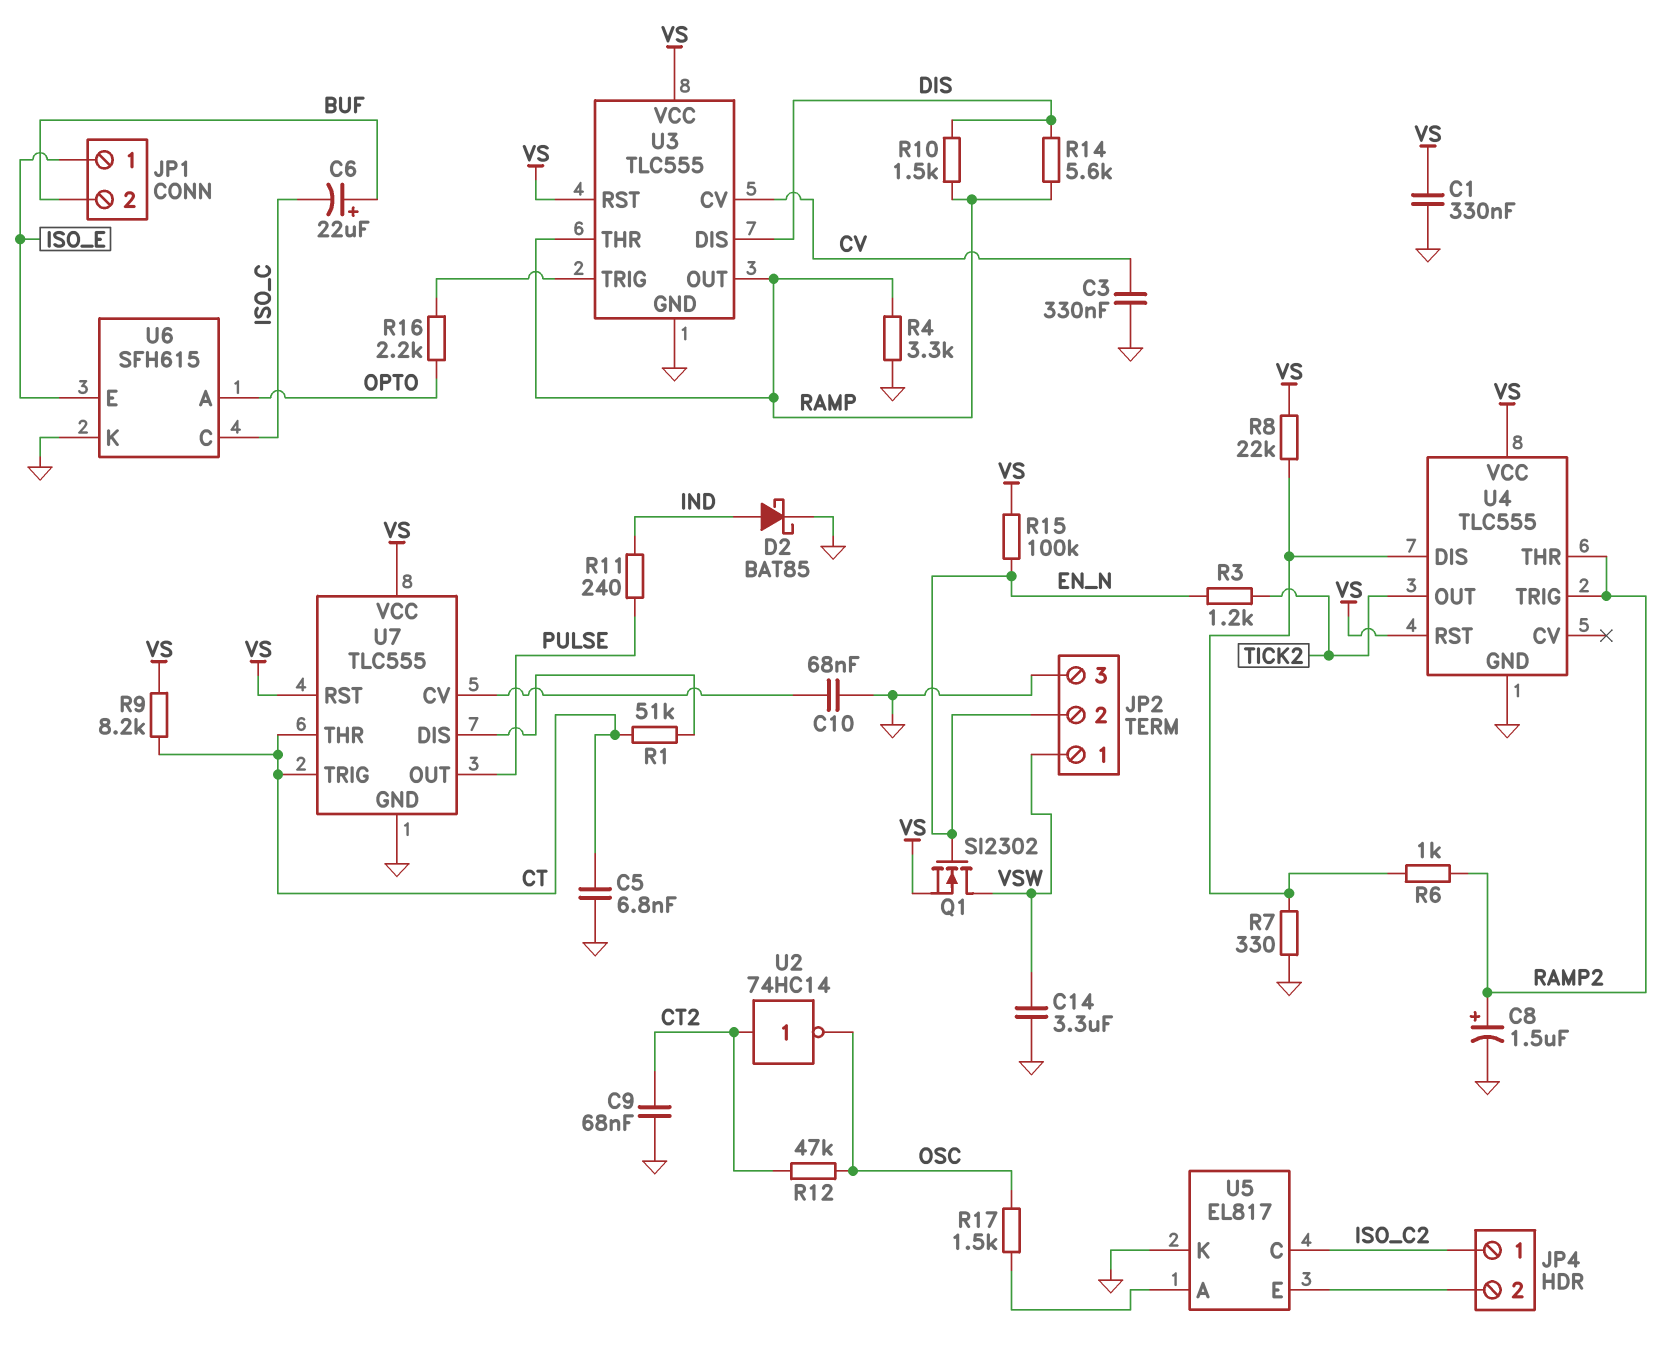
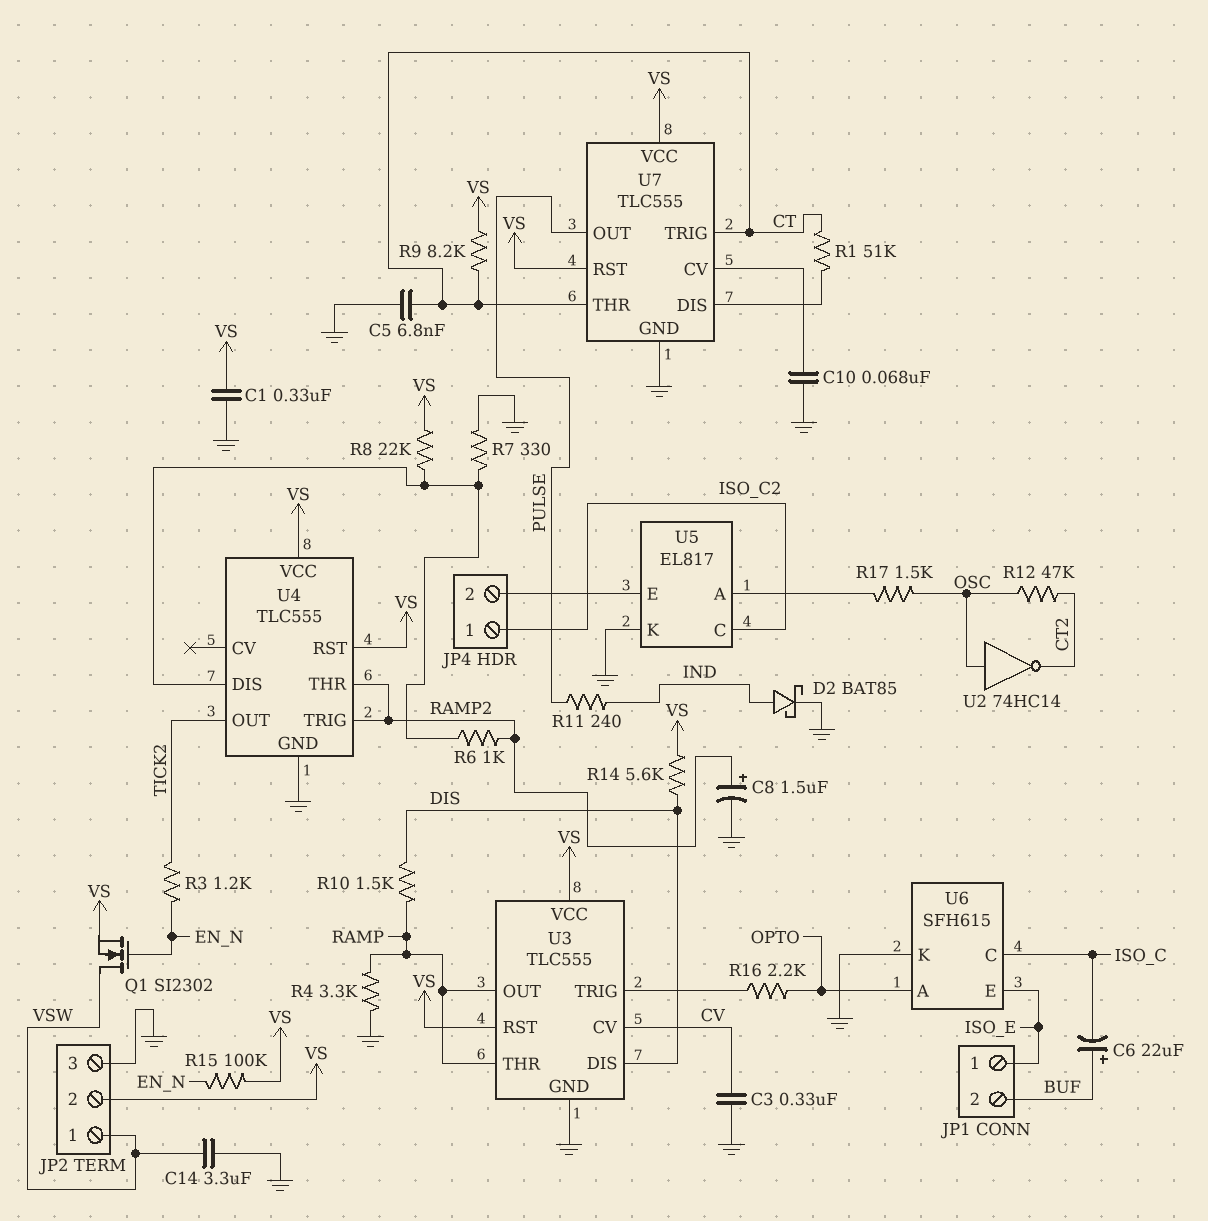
C9: 68nF (CT2, GND) -> none
JP2 pin 2: EN_N -> VS
R14: 5.6k (DIS, RAMP) -> 5.6k (DIS, VS)
U2: NOT 74HC14 (in CT2, out OSC) -> NOT 74HC14 (in OSC, out CT2)

